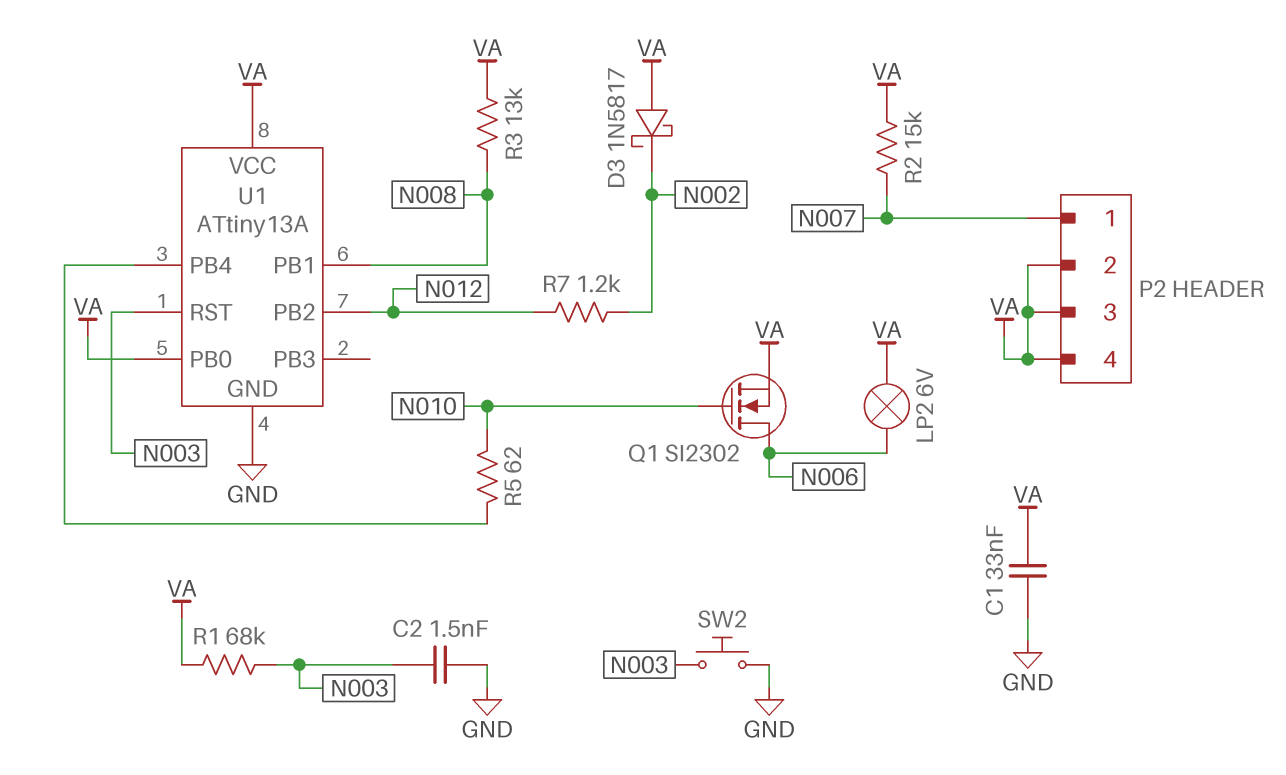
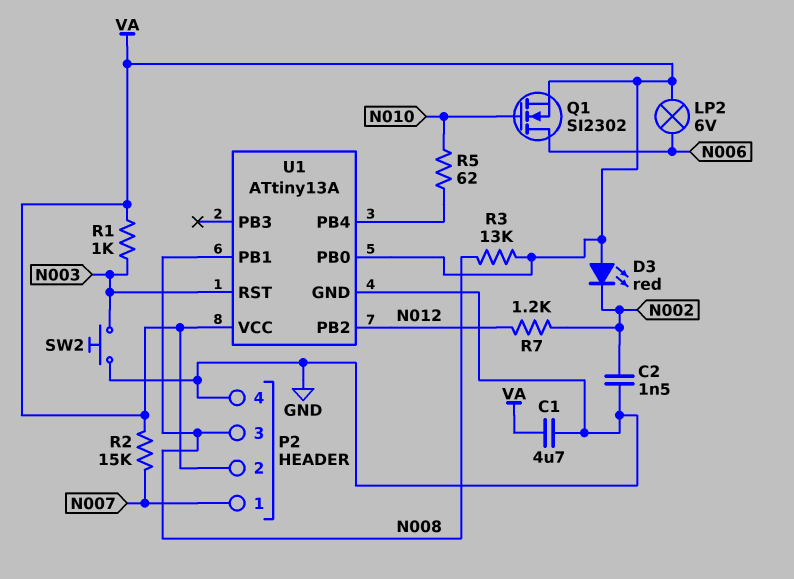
C1: 33nF (GND, VA) -> 4.7uF (GND, VA)
C2: 1.5nF (GND, N003) -> 1.5nF (GND, N002)
D3: schottky 1N5817 (A VA, K N002) -> LED red (A VA, K N002)
P2 pin 3: VA -> N008
P2 pin 4: VA -> GND
R1: 68k (N003, VA) -> 1k (N003, VA)

